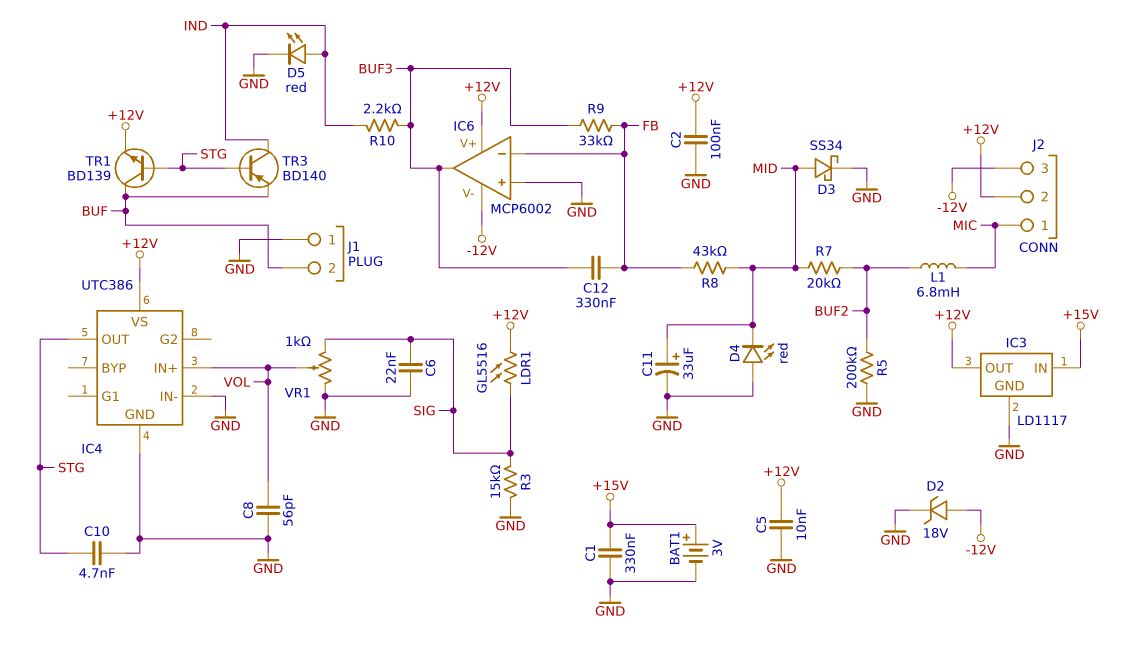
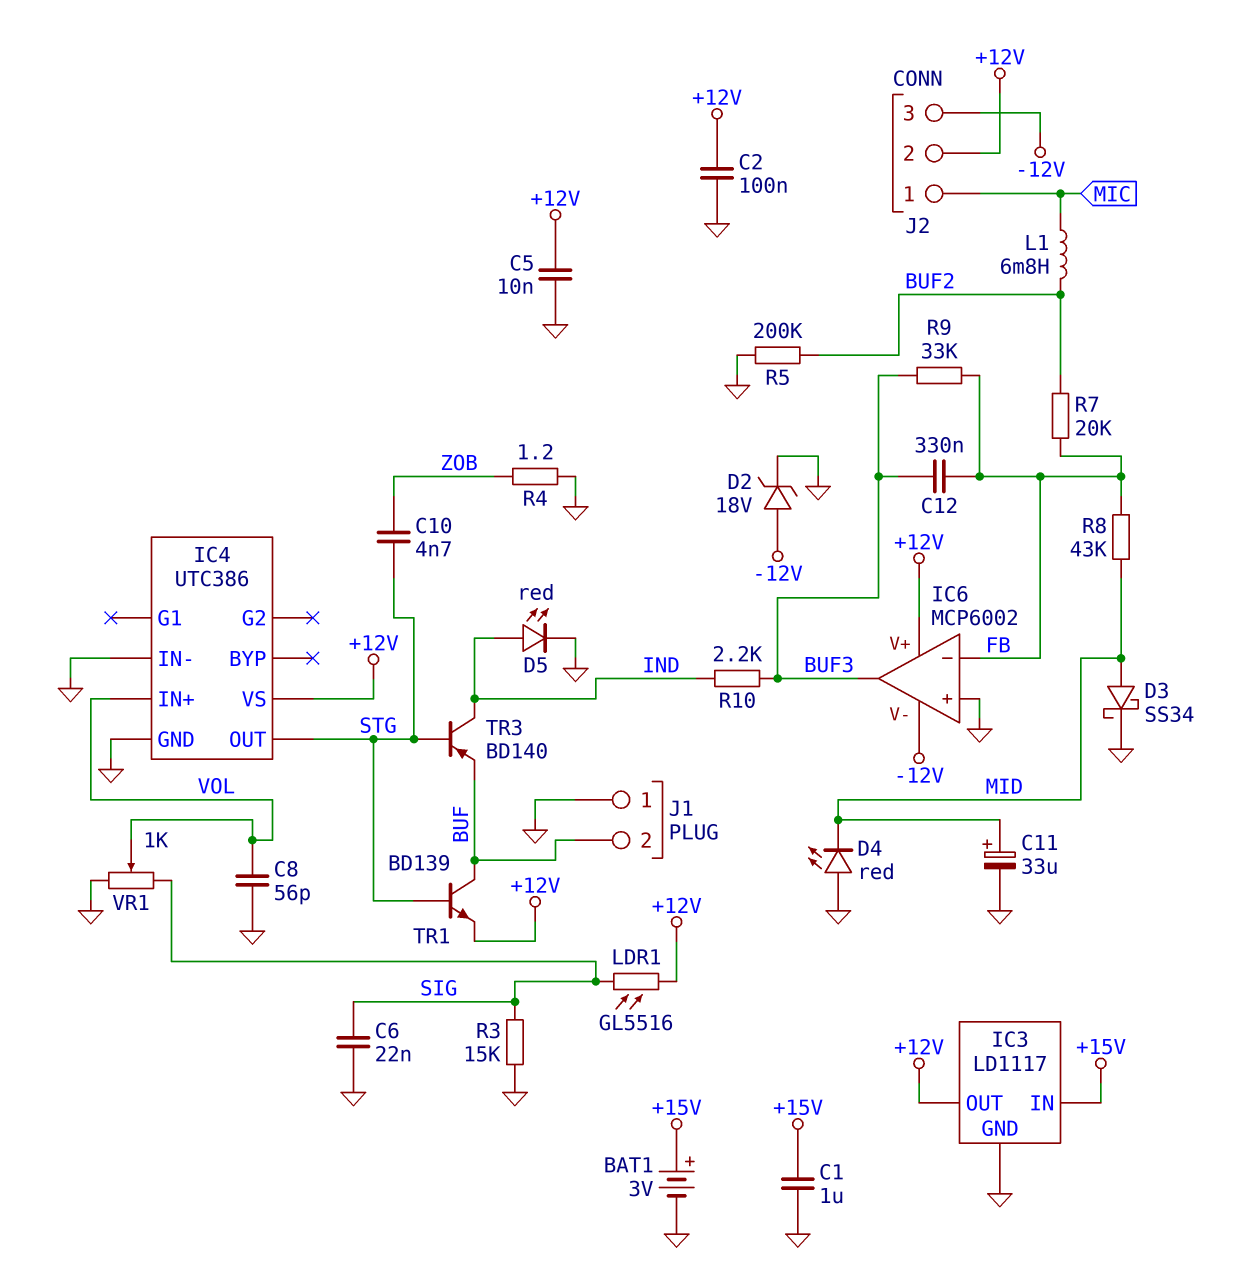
C1: 330nF (+15V, GND) -> 1uF (+15V, GND)
C10: 4.7nF (GND, STG) -> 4.7nF (STG, ZOB)
R4: none -> 1.2 (GND, ZOB)
R7: 20k (BUF2, MID) -> 20k (BUF2, FB)

